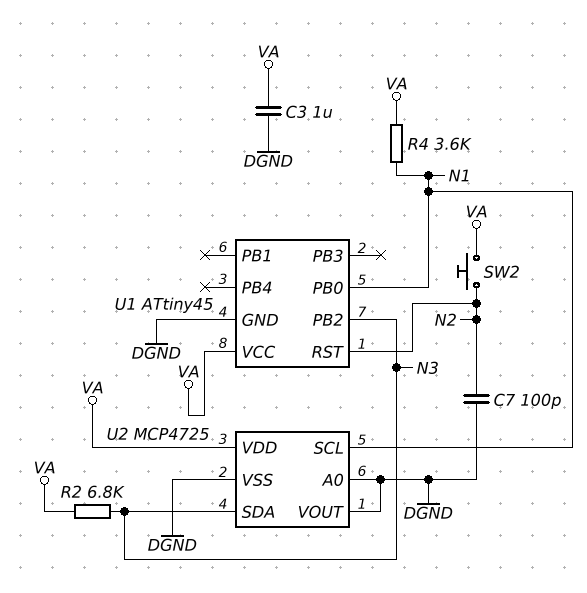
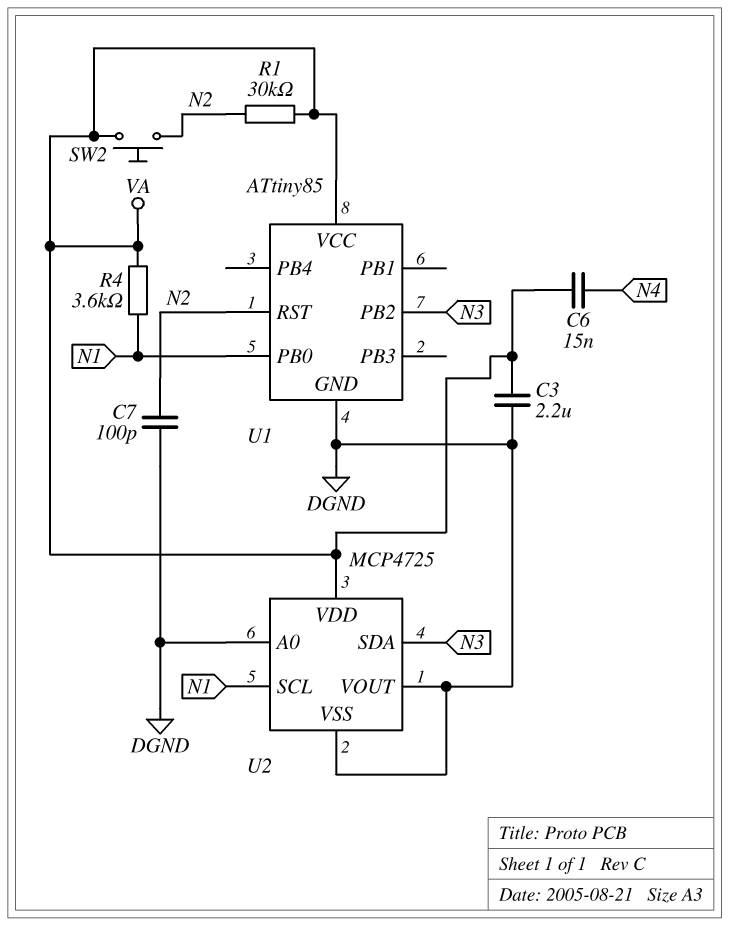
C3: 1uF (DGND, VA) -> 2.2uF (DGND, VA)
C6: none -> 15nF (N4, VA)
R1: none -> 30k (N2, VA)
R2: 6.8k (N3, VA) -> none
U1: ATtiny45 -> ATtiny85

